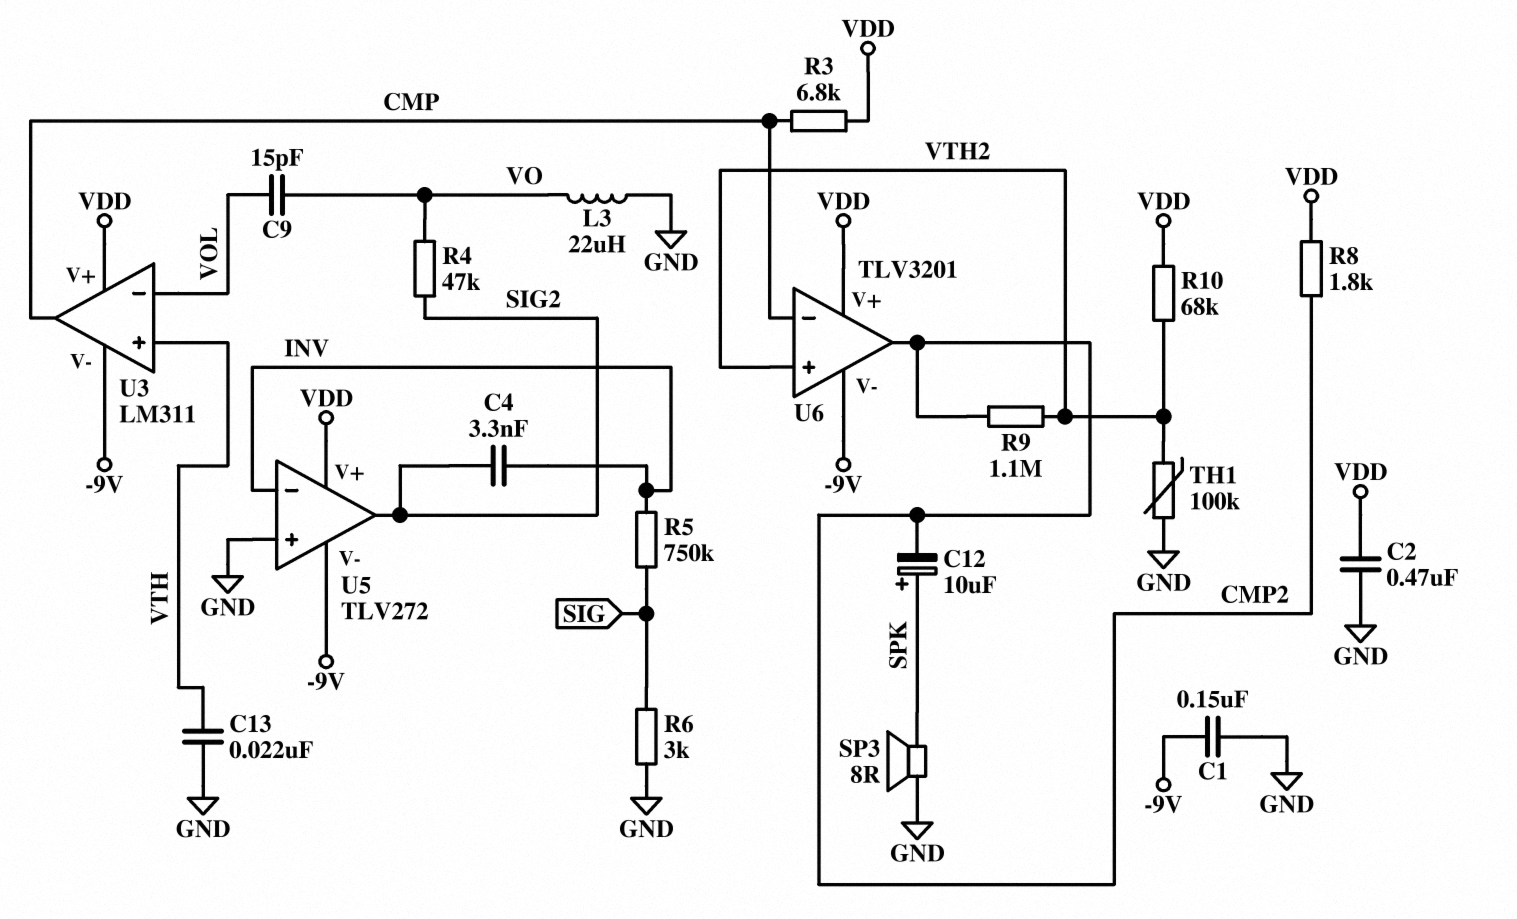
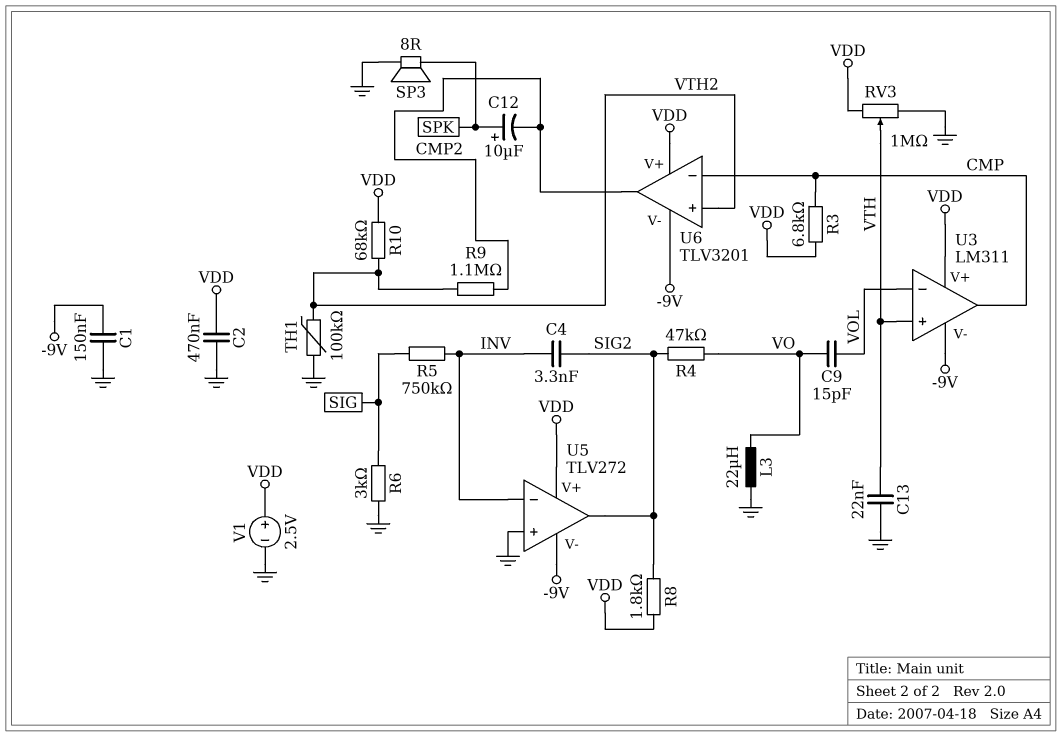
R8: 1.8k (CMP2, VDD) -> 1.8k (SIG2, VDD)
RV3: none -> 1M (GND, VDD, wiper VTH)
V1: none -> 2.5V (plus VDD, minus GND)

